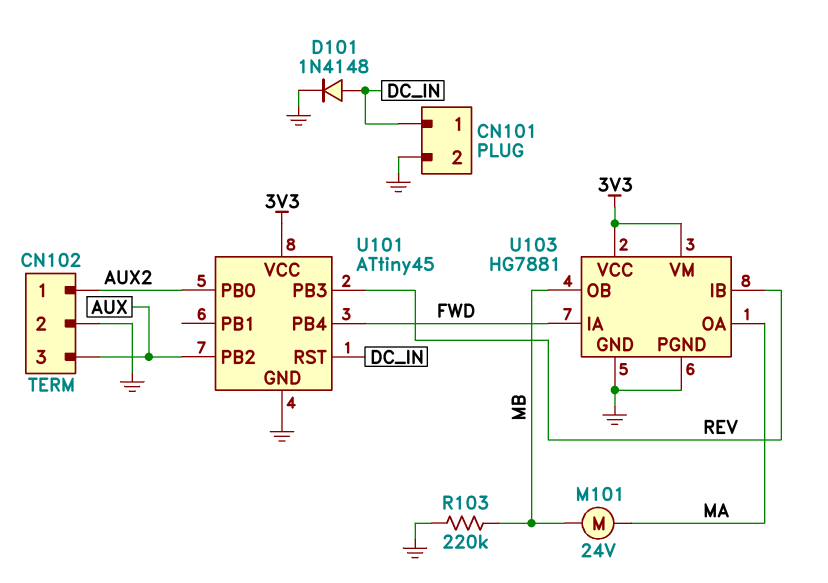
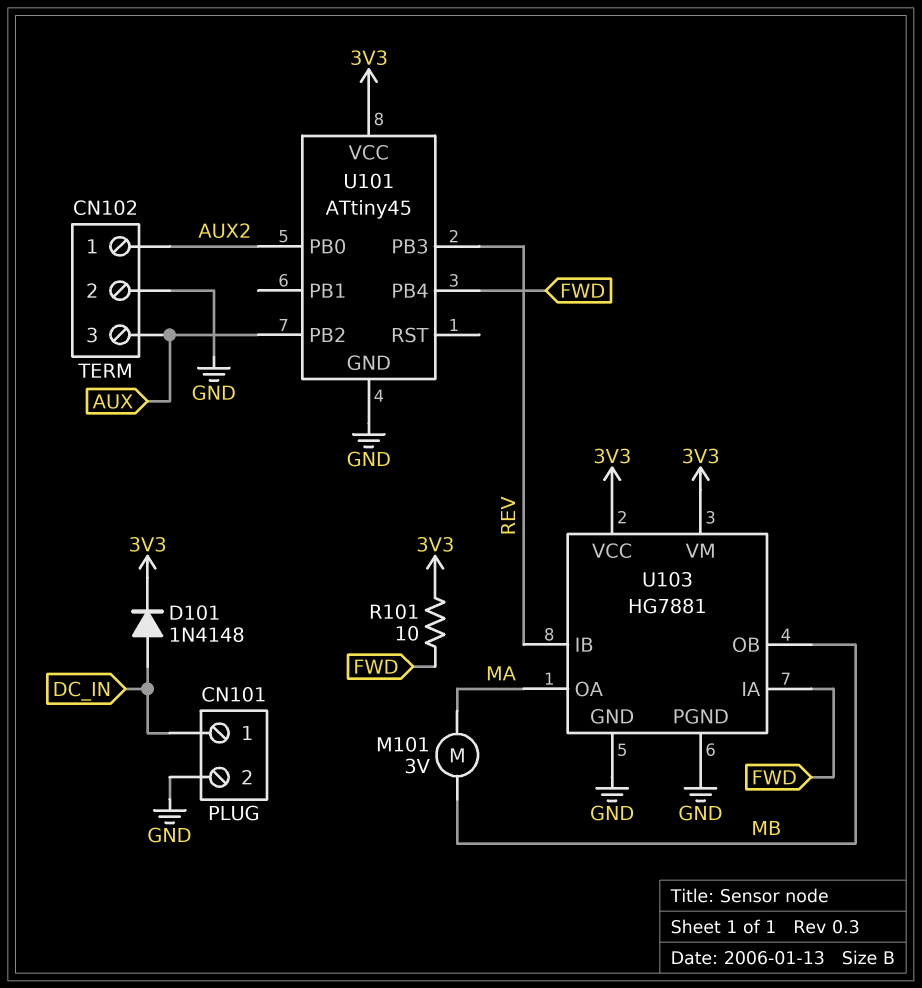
D101: diode 1N4148 (A DC_IN, K GND) -> diode 1N4148 (A DC_IN, K 3V3)
M101: motor 24V (MA, MB) -> motor 3V (MA, MB)
R101: none -> 10 (3V3, FWD)
R103: 220k (GND, MB) -> none
U101 pin RST: DC_IN -> none

